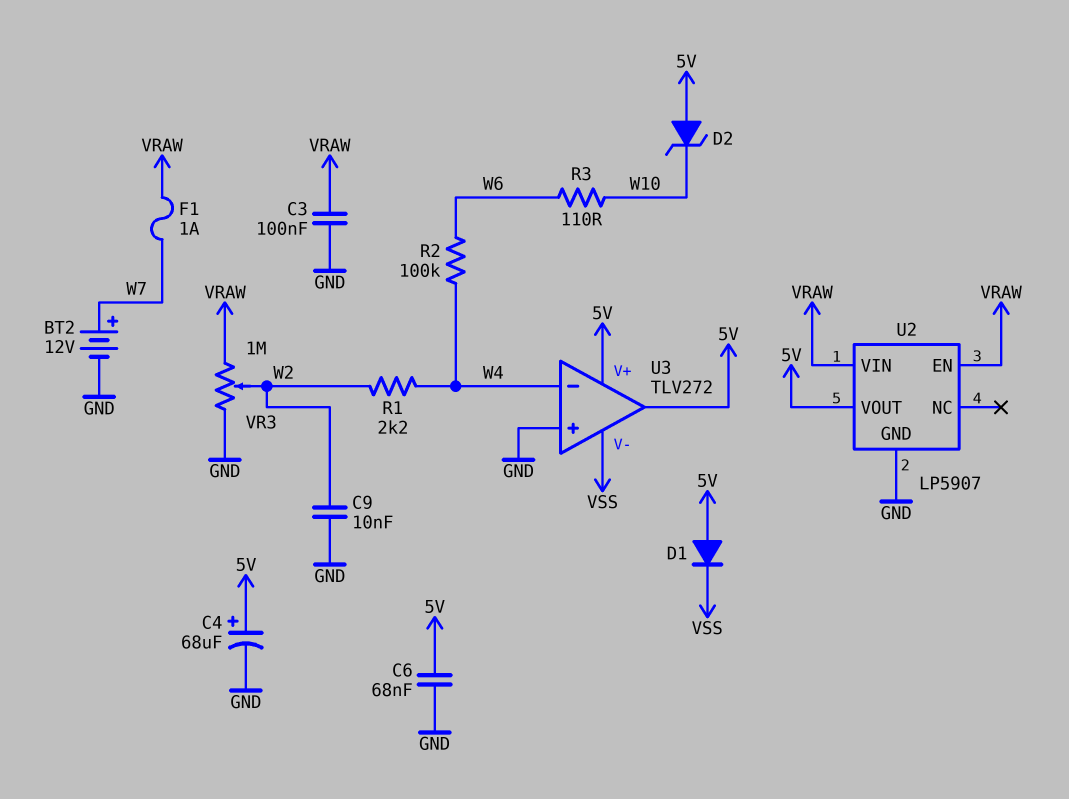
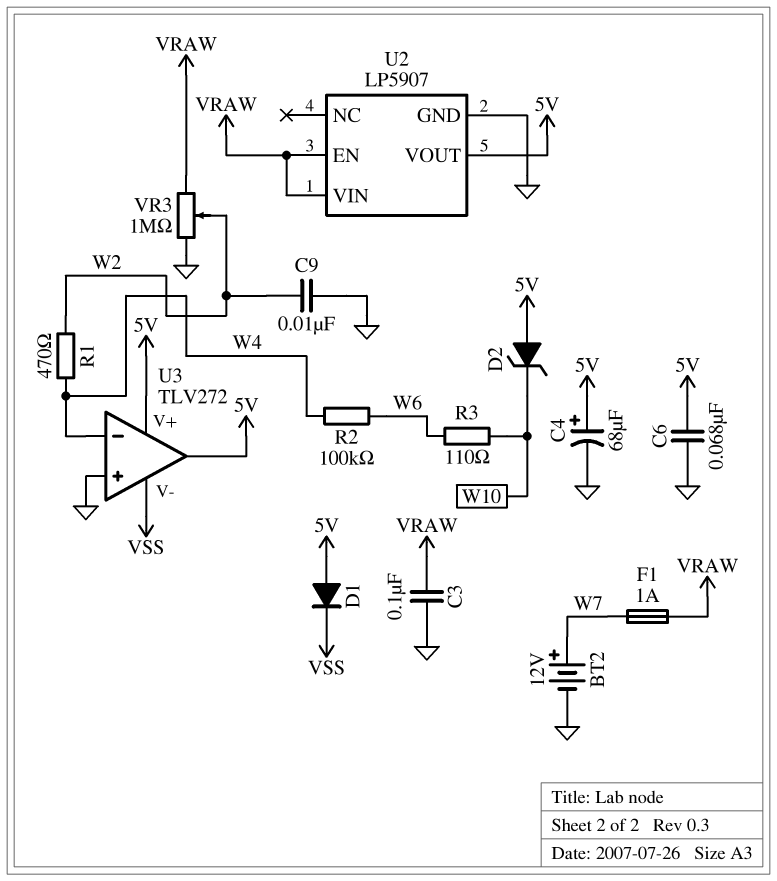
R1: 2.2k (W2, W4) -> 470 (W2, W4)

